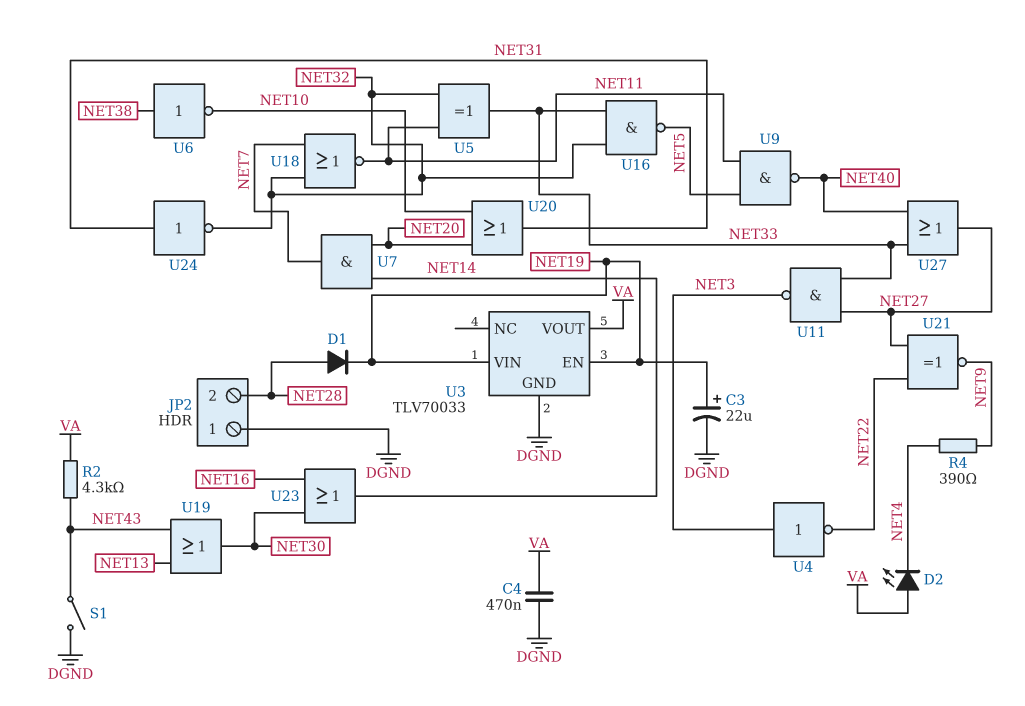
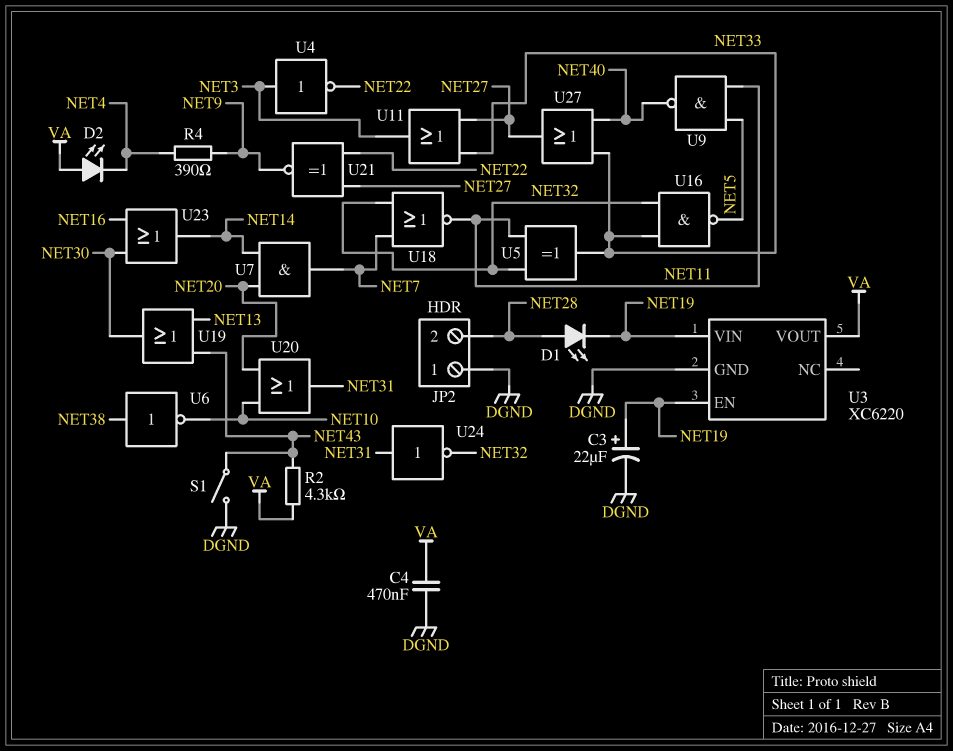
D1: diode (A NET28, K NET19) -> LED (A NET28, K NET19)
U3: TLV70033 -> XC6220
U11: NAND (in NET27, in NET33, out NET3) -> OR (in NET27, in NET33, out NET3)

